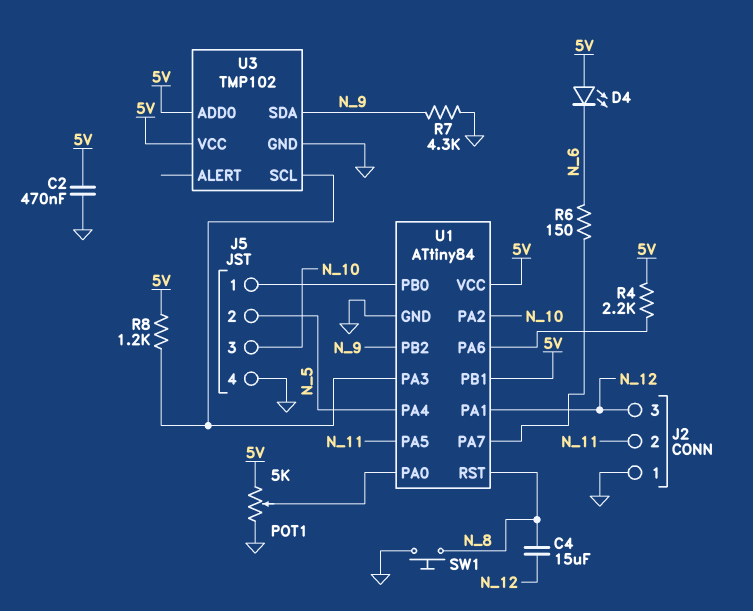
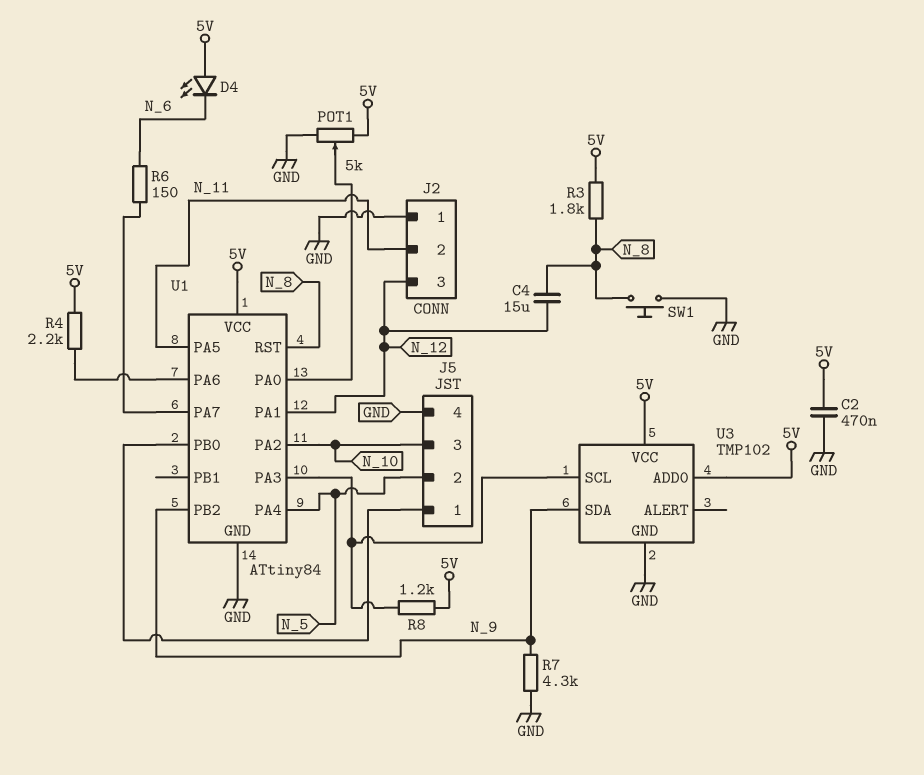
R3: none -> 1.8k (5V, N_8)
U1 pin PB1: 5V -> none

